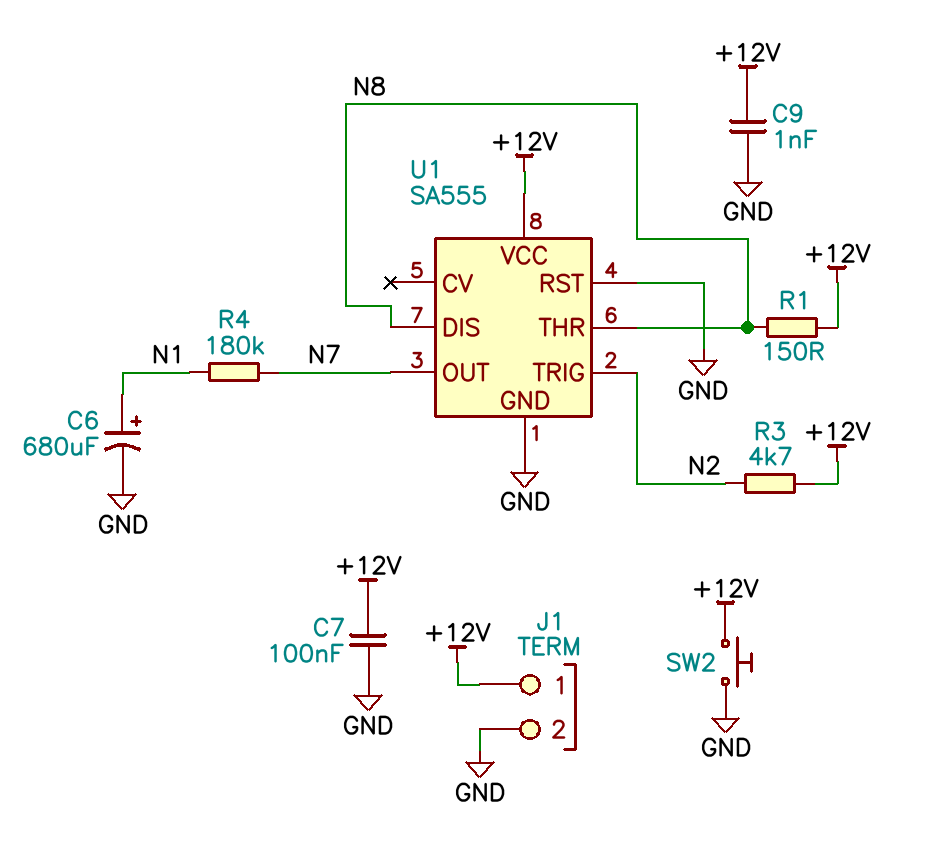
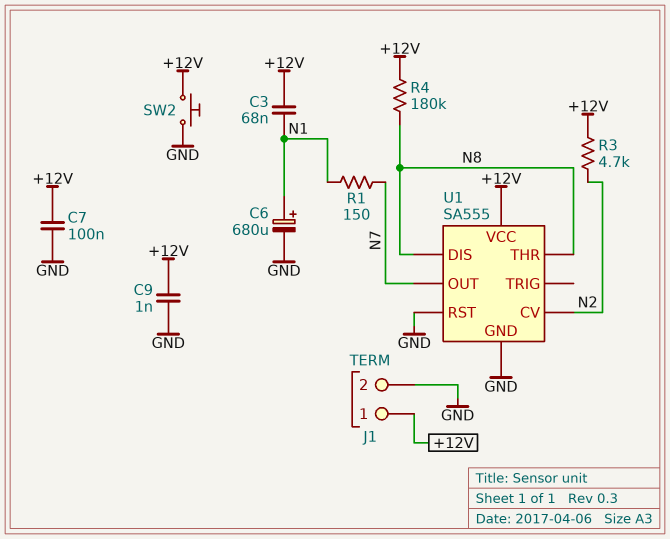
C3: none -> 68nF (+12V, N1)
R1: 150 (+12V, N8) -> 150 (N1, N7)
R4: 180k (N1, N7) -> 180k (+12V, N8)
U1 pin CV: none -> N2
U1 pin TRIG: N2 -> none

